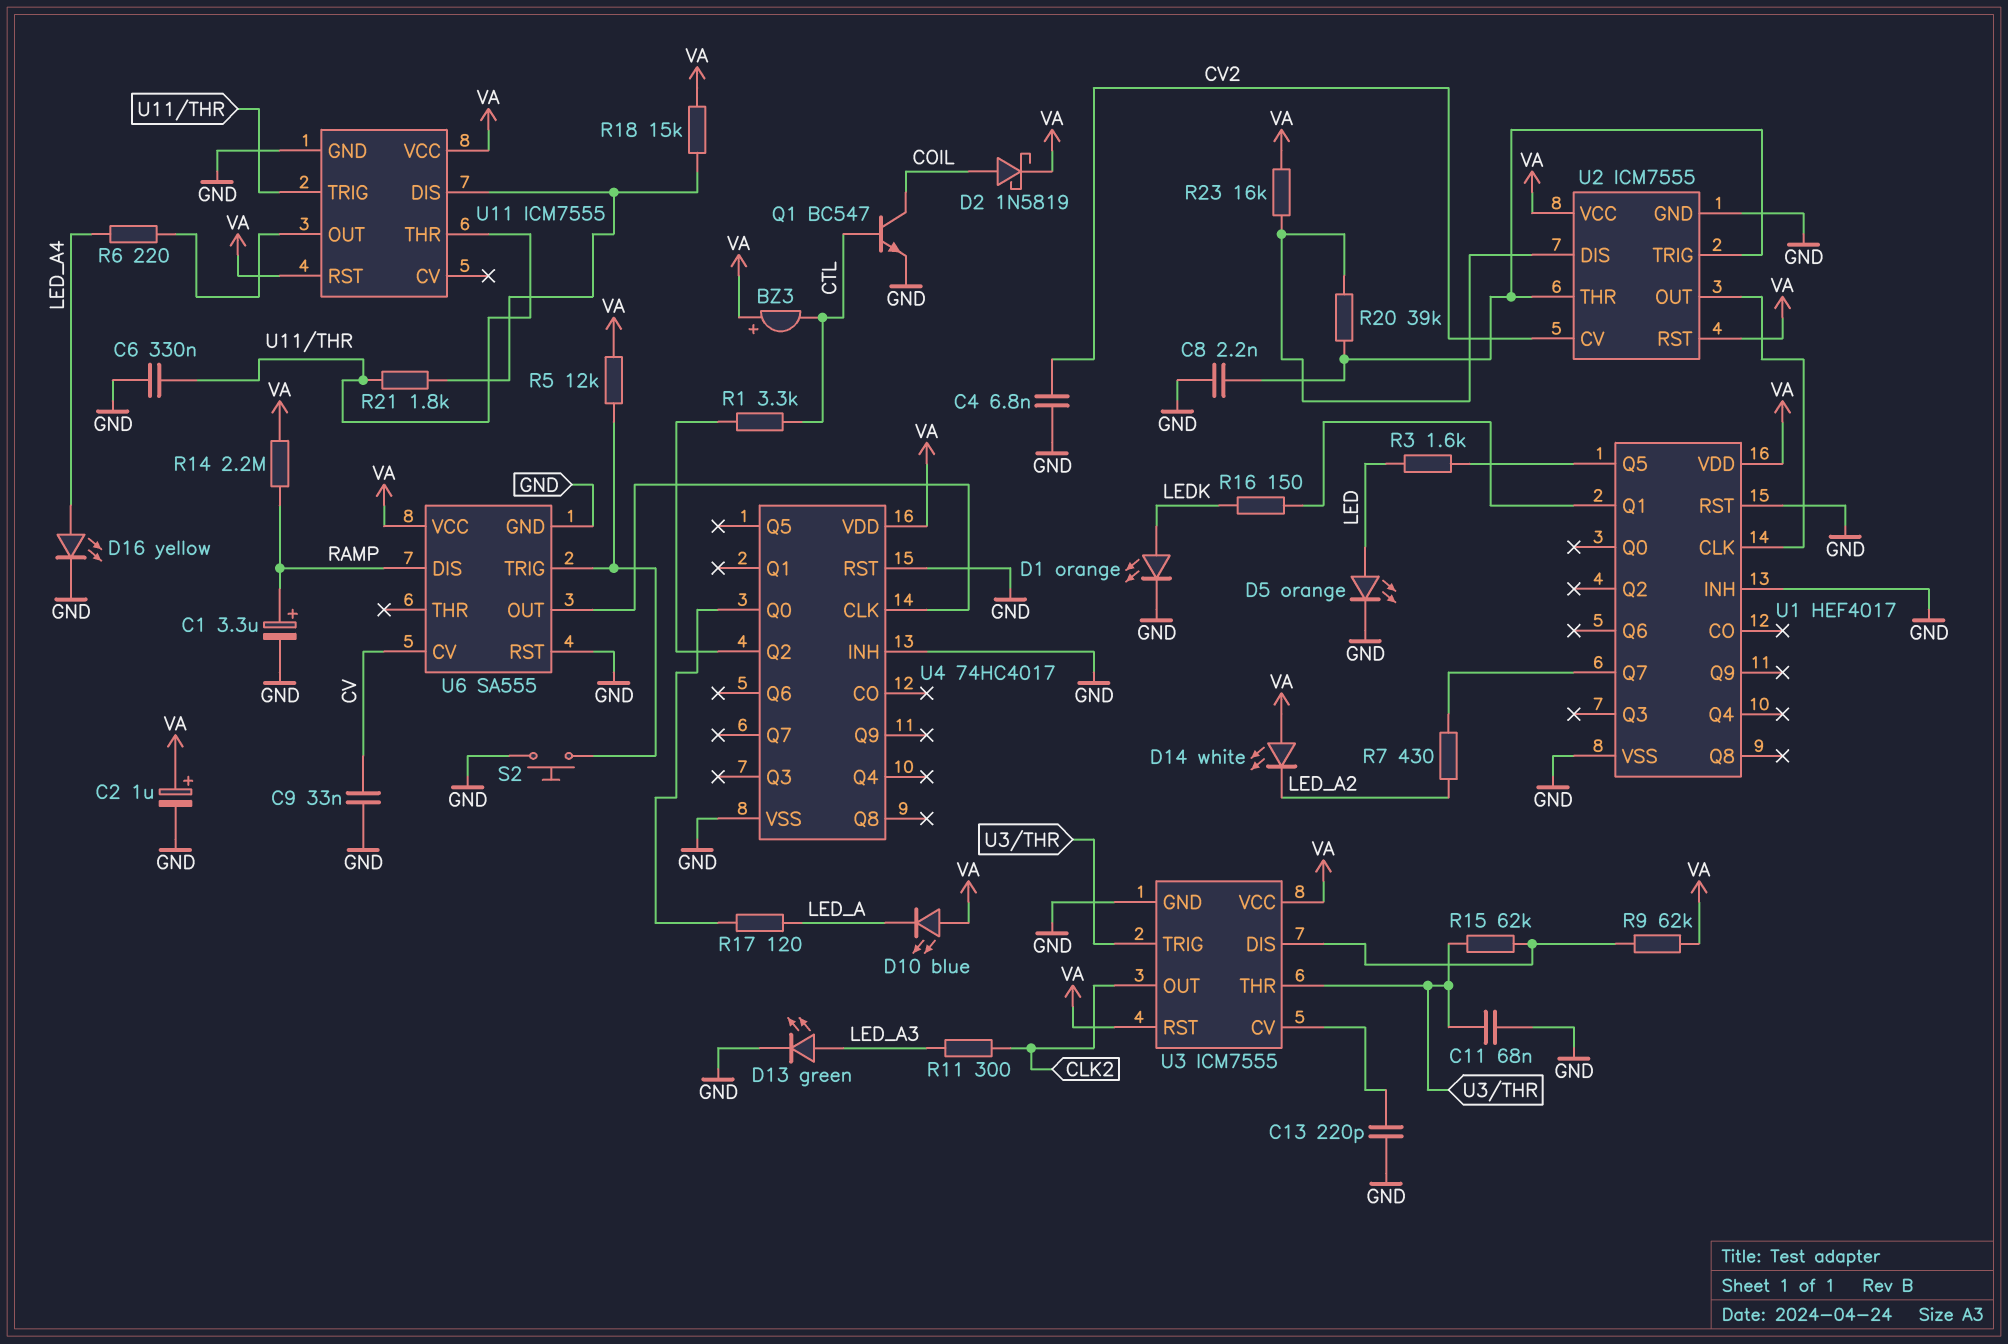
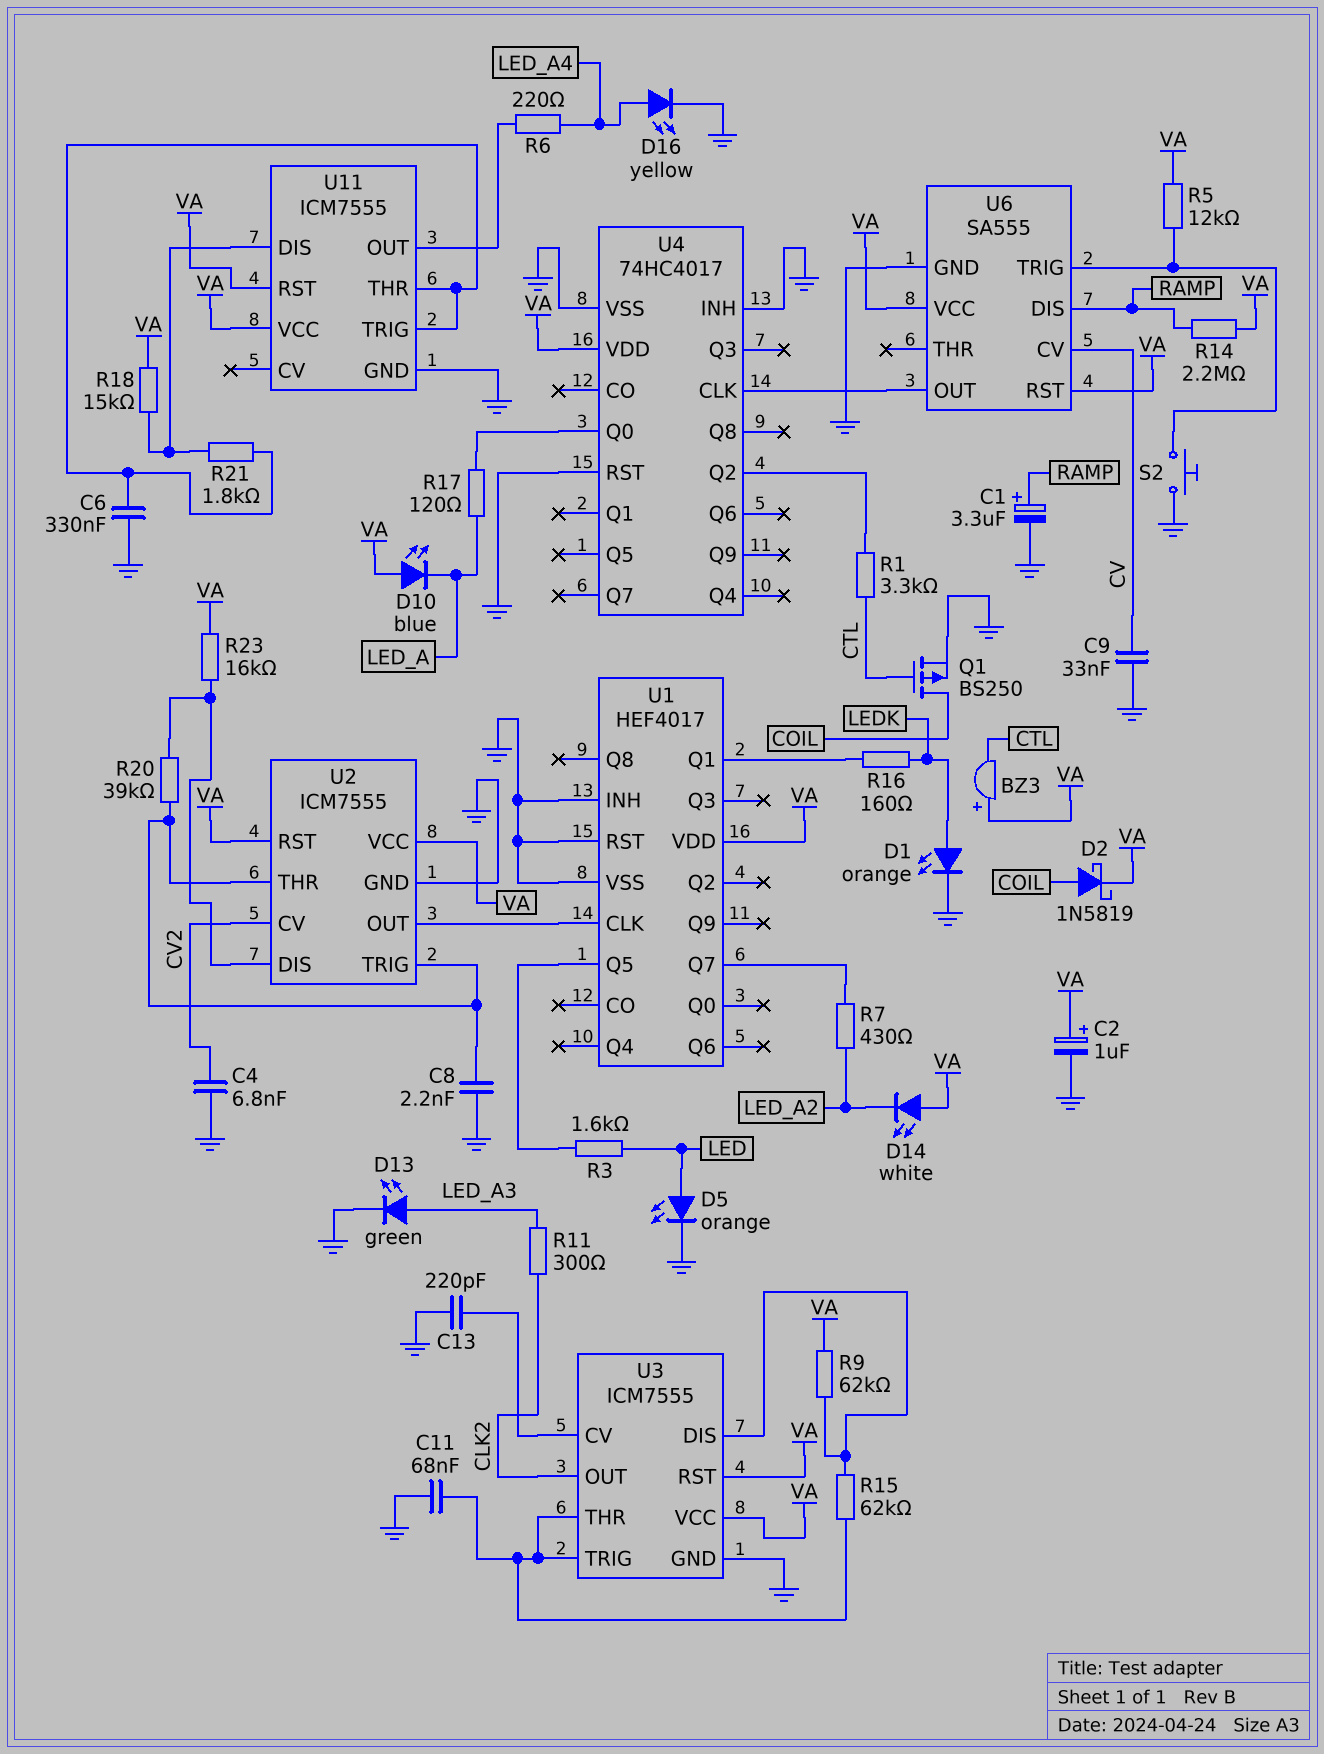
Q1: NPN BC547 (B CTL, C COIL, E GND) -> PMOS BS250 (G CTL, D COIL, S GND)
R16: 150 (LEDK, U1/Q1) -> 160 (LEDK, U1/Q1)
U6 pin RST: GND -> VA

